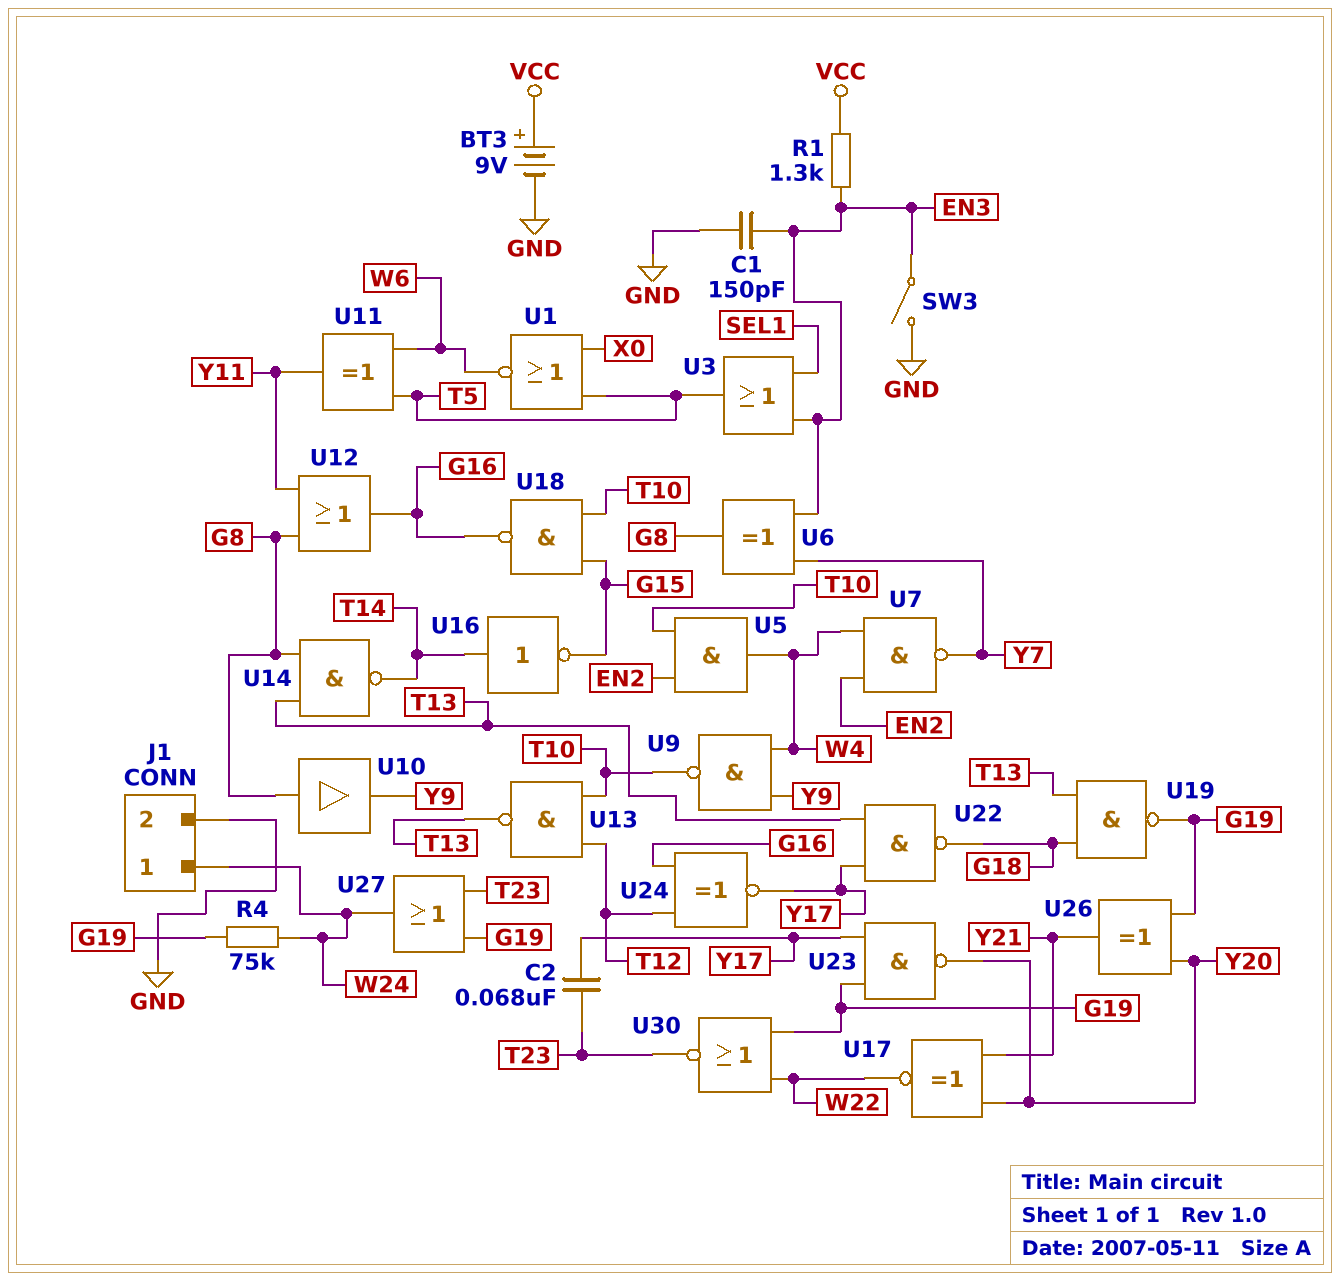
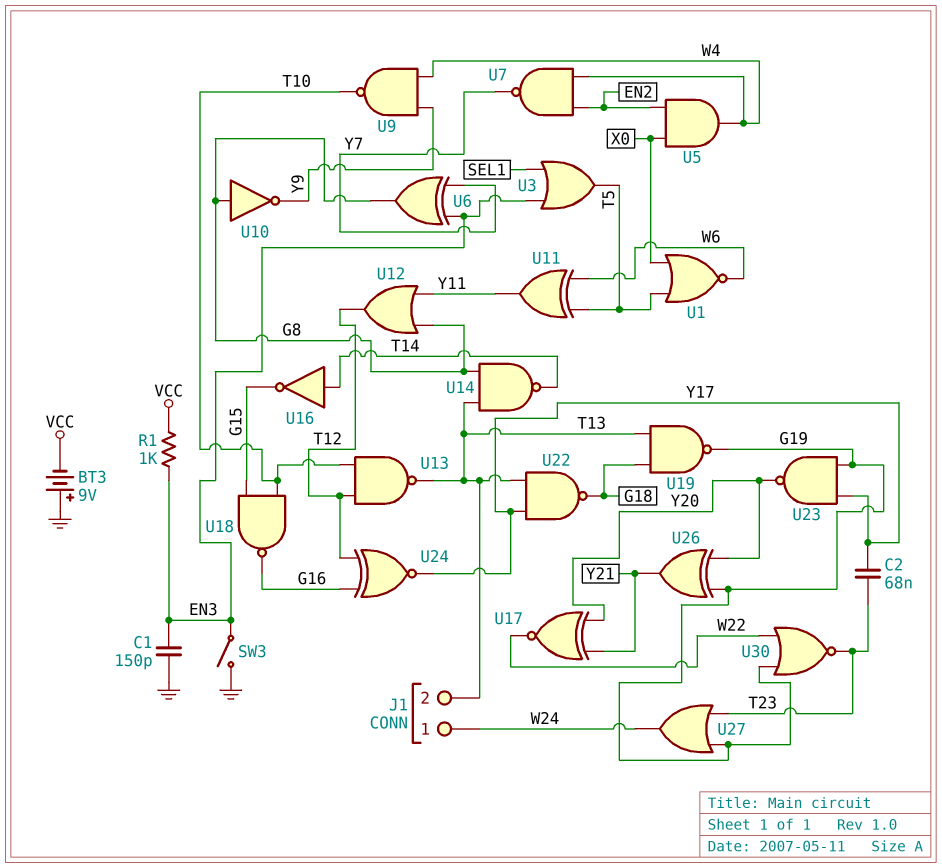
BT3: 9V (plus VCC, minus GND) -> 9V (plus GND, minus VCC)
J1 pin 2: GND -> T13
R1: 1.3k (EN3, VCC) -> 1k (EN3, VCC)
R4: 75k (G19, W24) -> none
U5: AND (in EN2, in T10, out W4) -> AND (in EN2, in X0, out W4)
U10: buffer (in G8, out Y9) -> NOT (in G8, out Y9)
U12: OR (in G8, in Y11, out G16) -> OR (in G8, in Y11, out T12)

